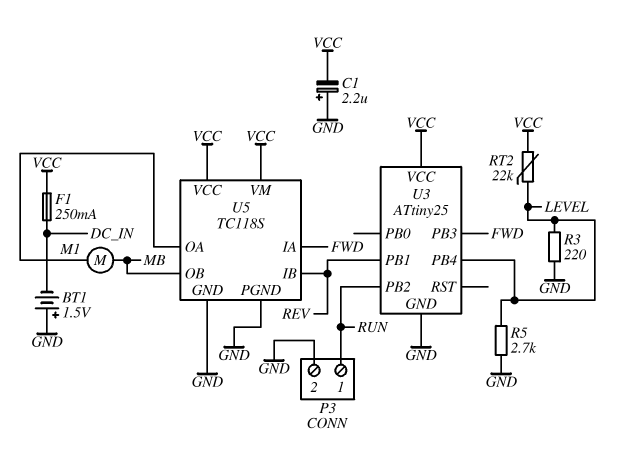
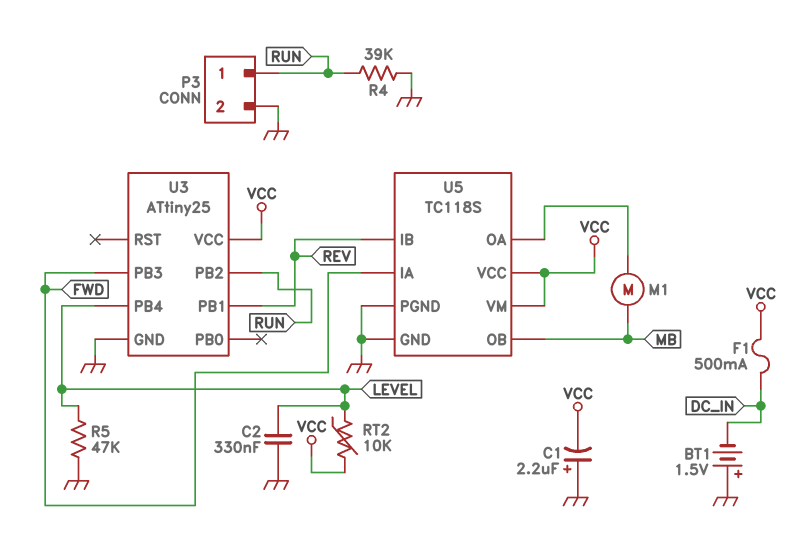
C2: none -> 330nF (GND, LEVEL)
F1: 250mA (DC_IN, VCC) -> 500mA (DC_IN, VCC)
R3: 220 (GND, LEVEL) -> none
R4: none -> 39k (GND, RUN)
R5: 2.7k (GND, LEVEL) -> 47k (GND, LEVEL)
RT2: 22k (LEVEL, VCC) -> 10k (LEVEL, VCC)

